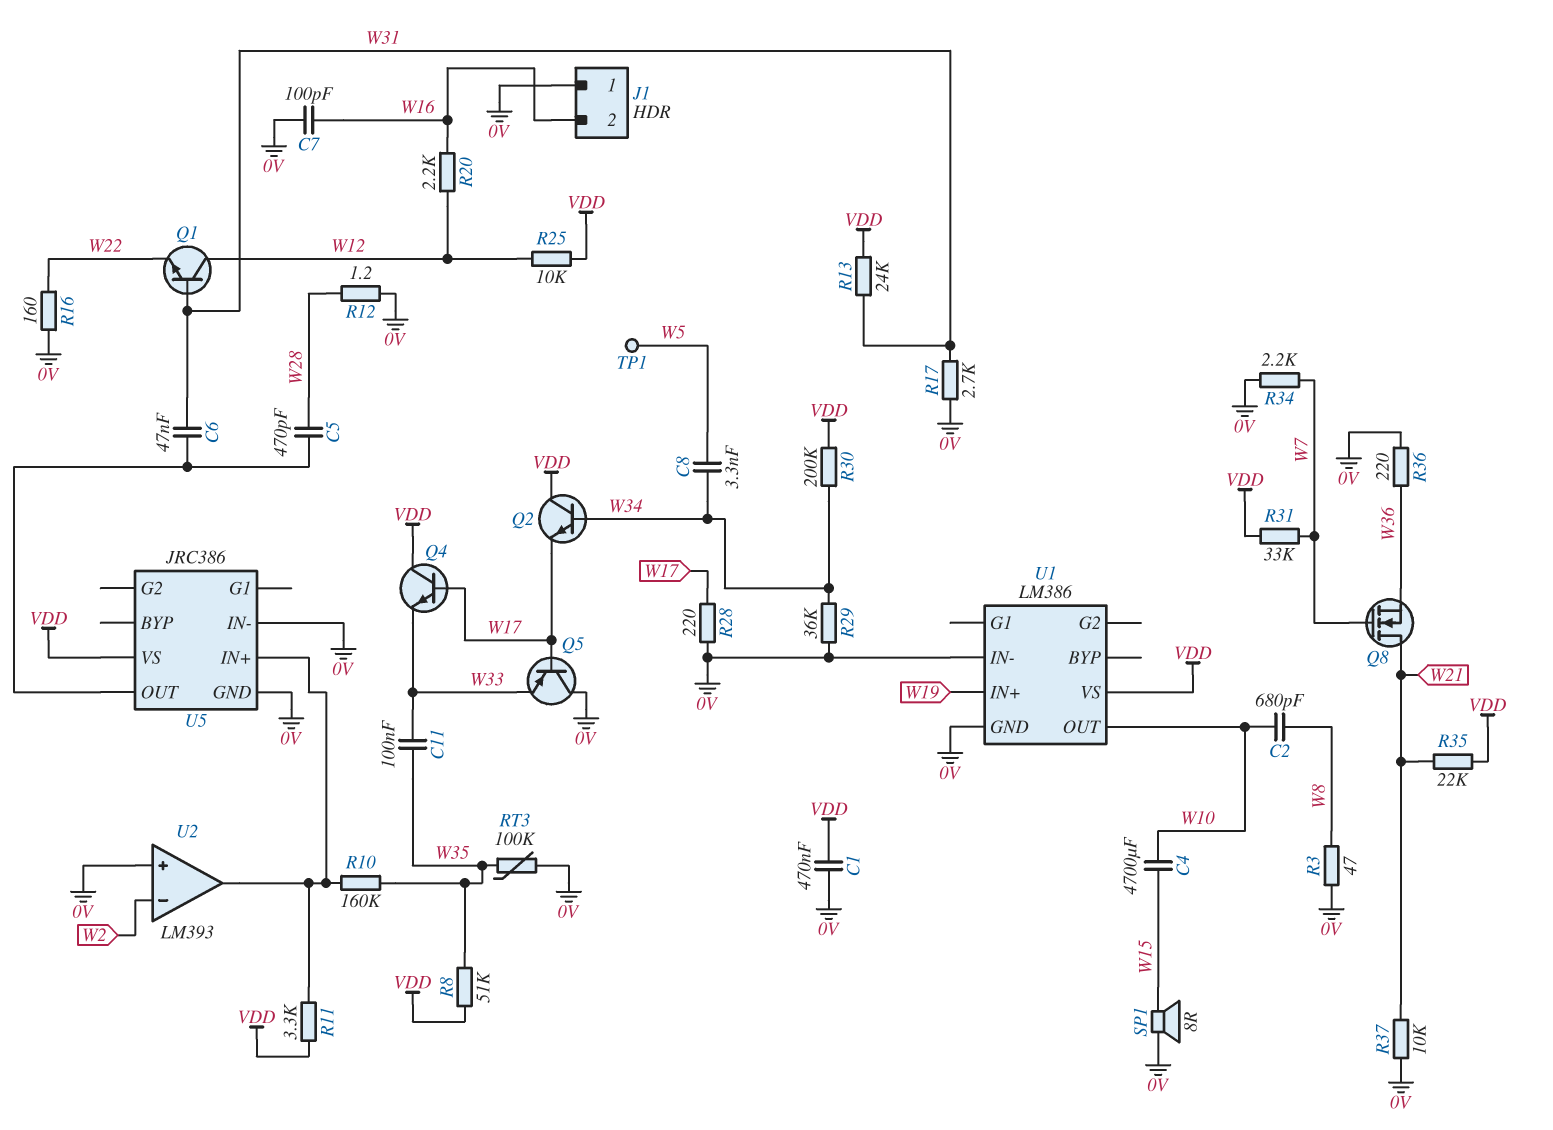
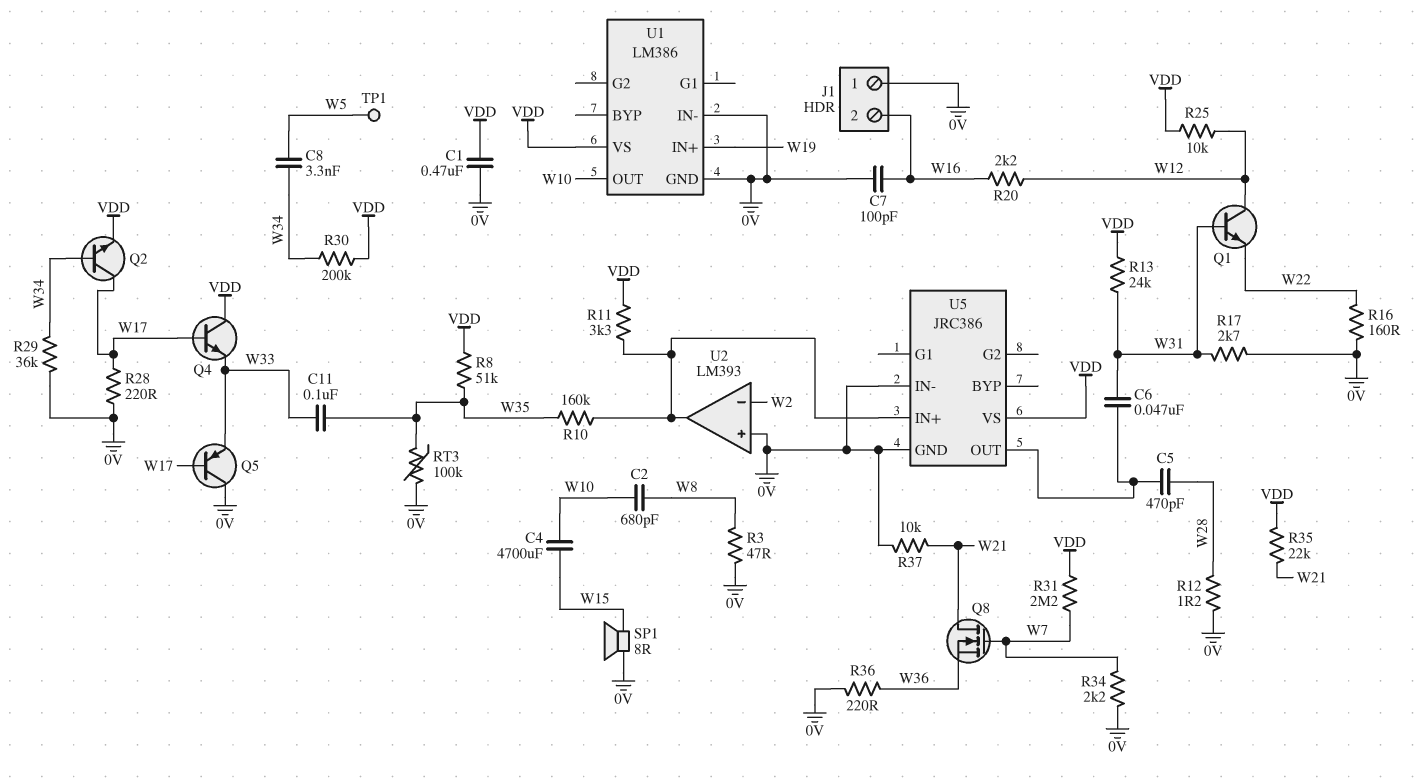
Q2: NPN (B W34, C VDD, E W17) -> NPN (B W34, C W17, E VDD)
R31: 33k (VDD, W7) -> 2.2M (VDD, W7)

